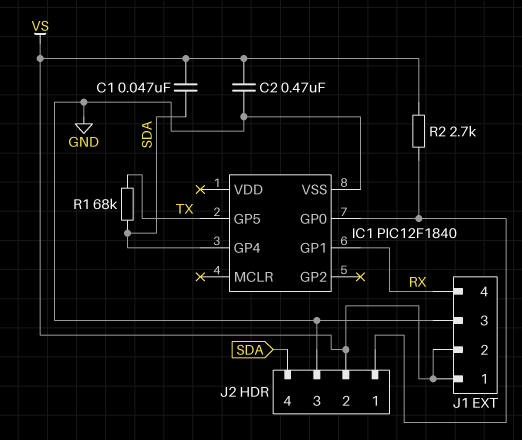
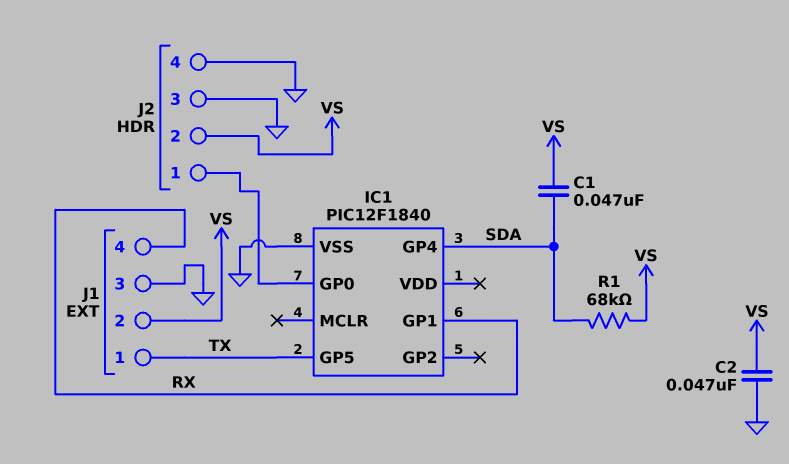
C2: 470nF (GND, VS) -> 47nF (GND, VS)
J1 pin 1: VS -> TX
J2 pin 4: SDA -> GND
R1: 68k (SDA, TX) -> 68k (SDA, VS)
R2: 2.7k (IC1/GP0, VS) -> none

